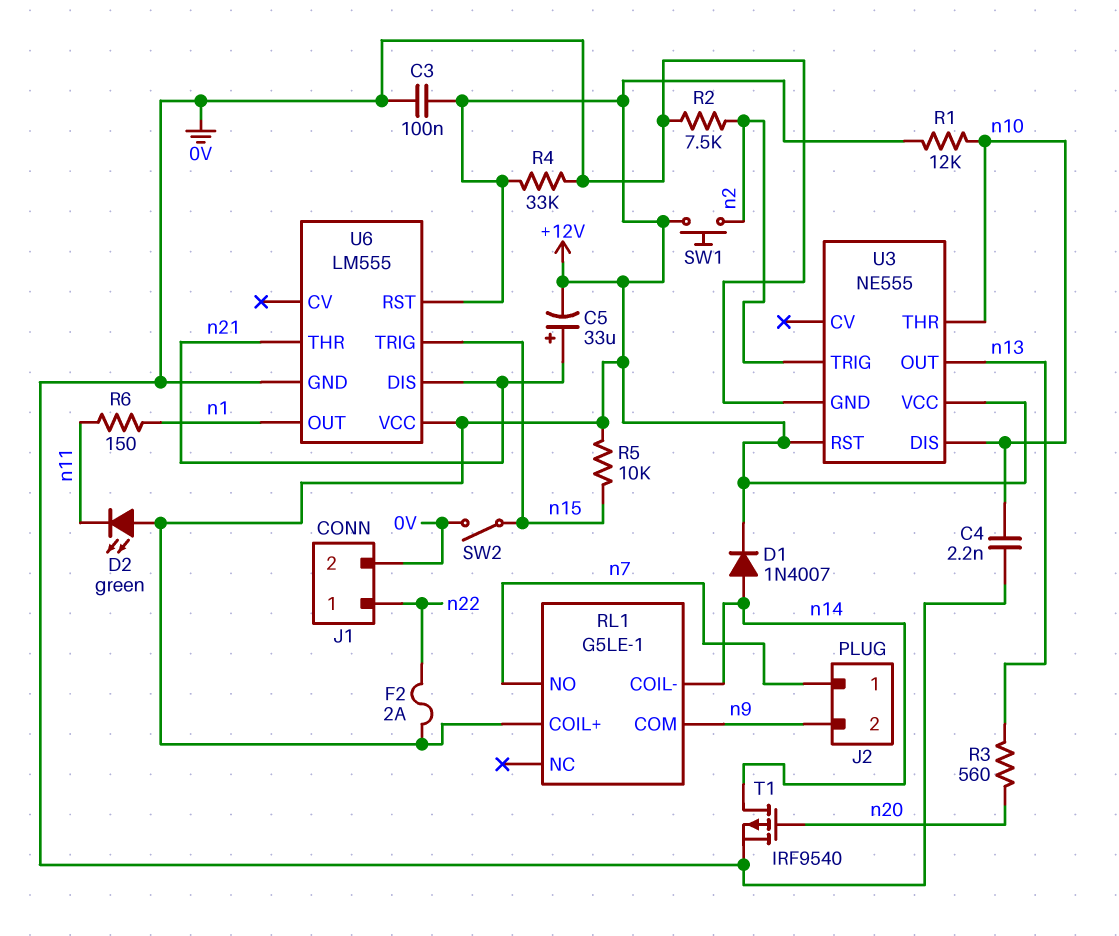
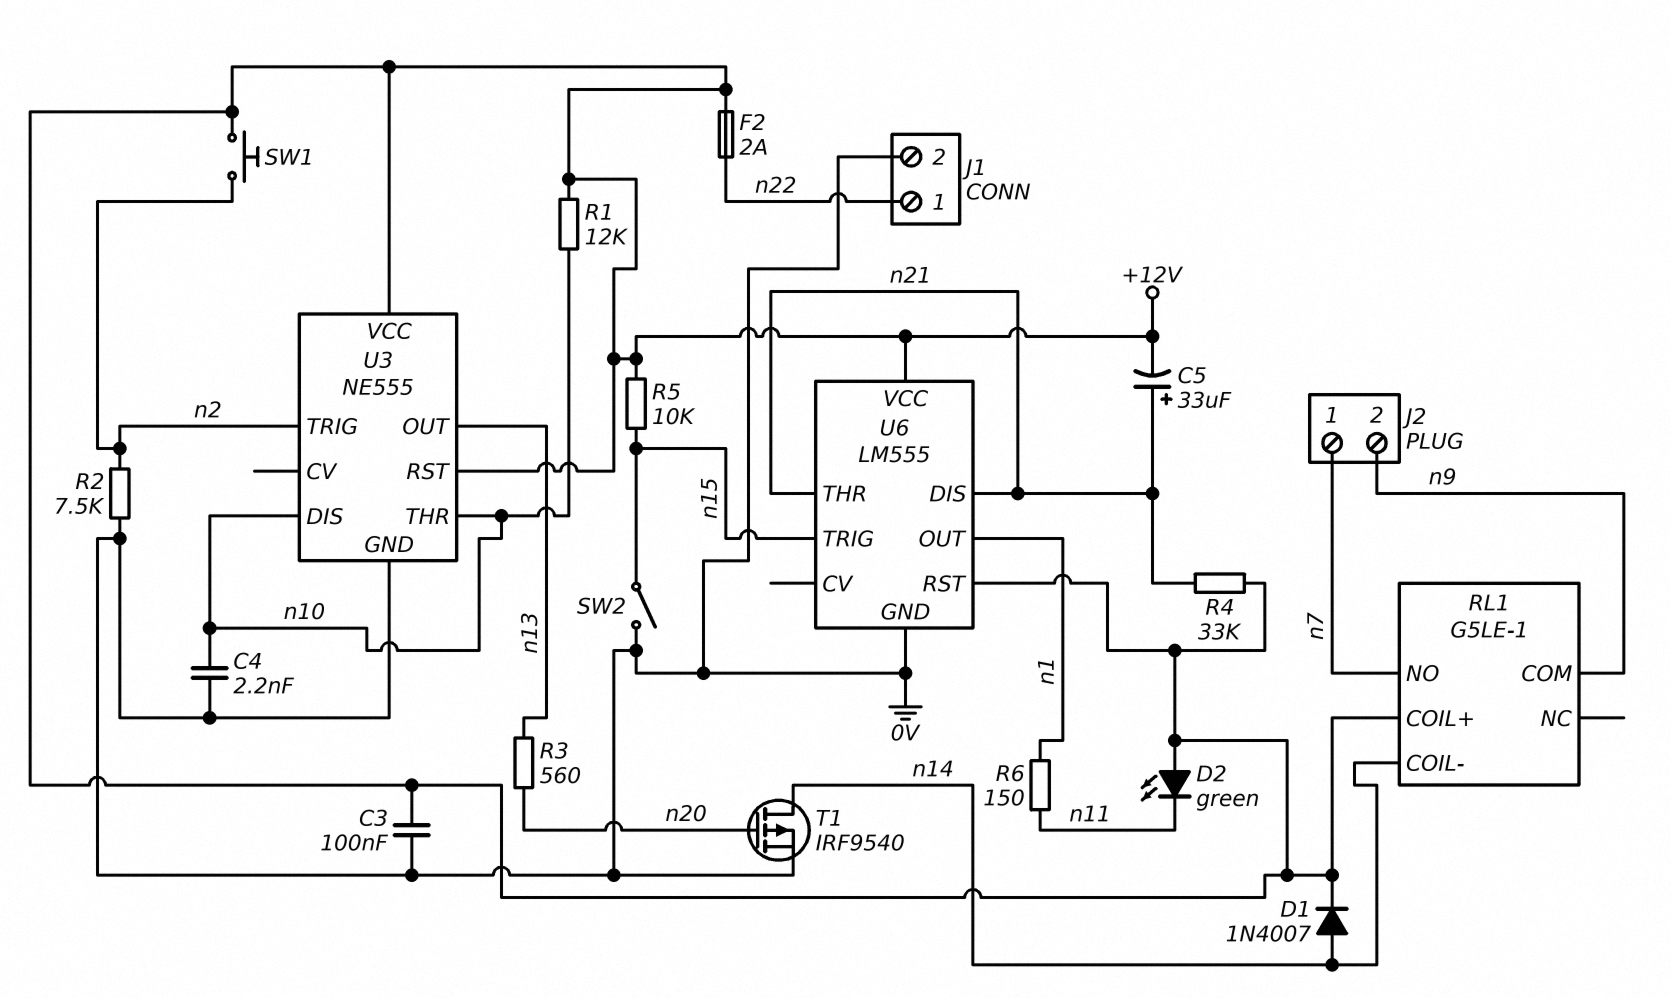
R4: 33k (+12V, 0V) -> 33k (+12V, n21)

